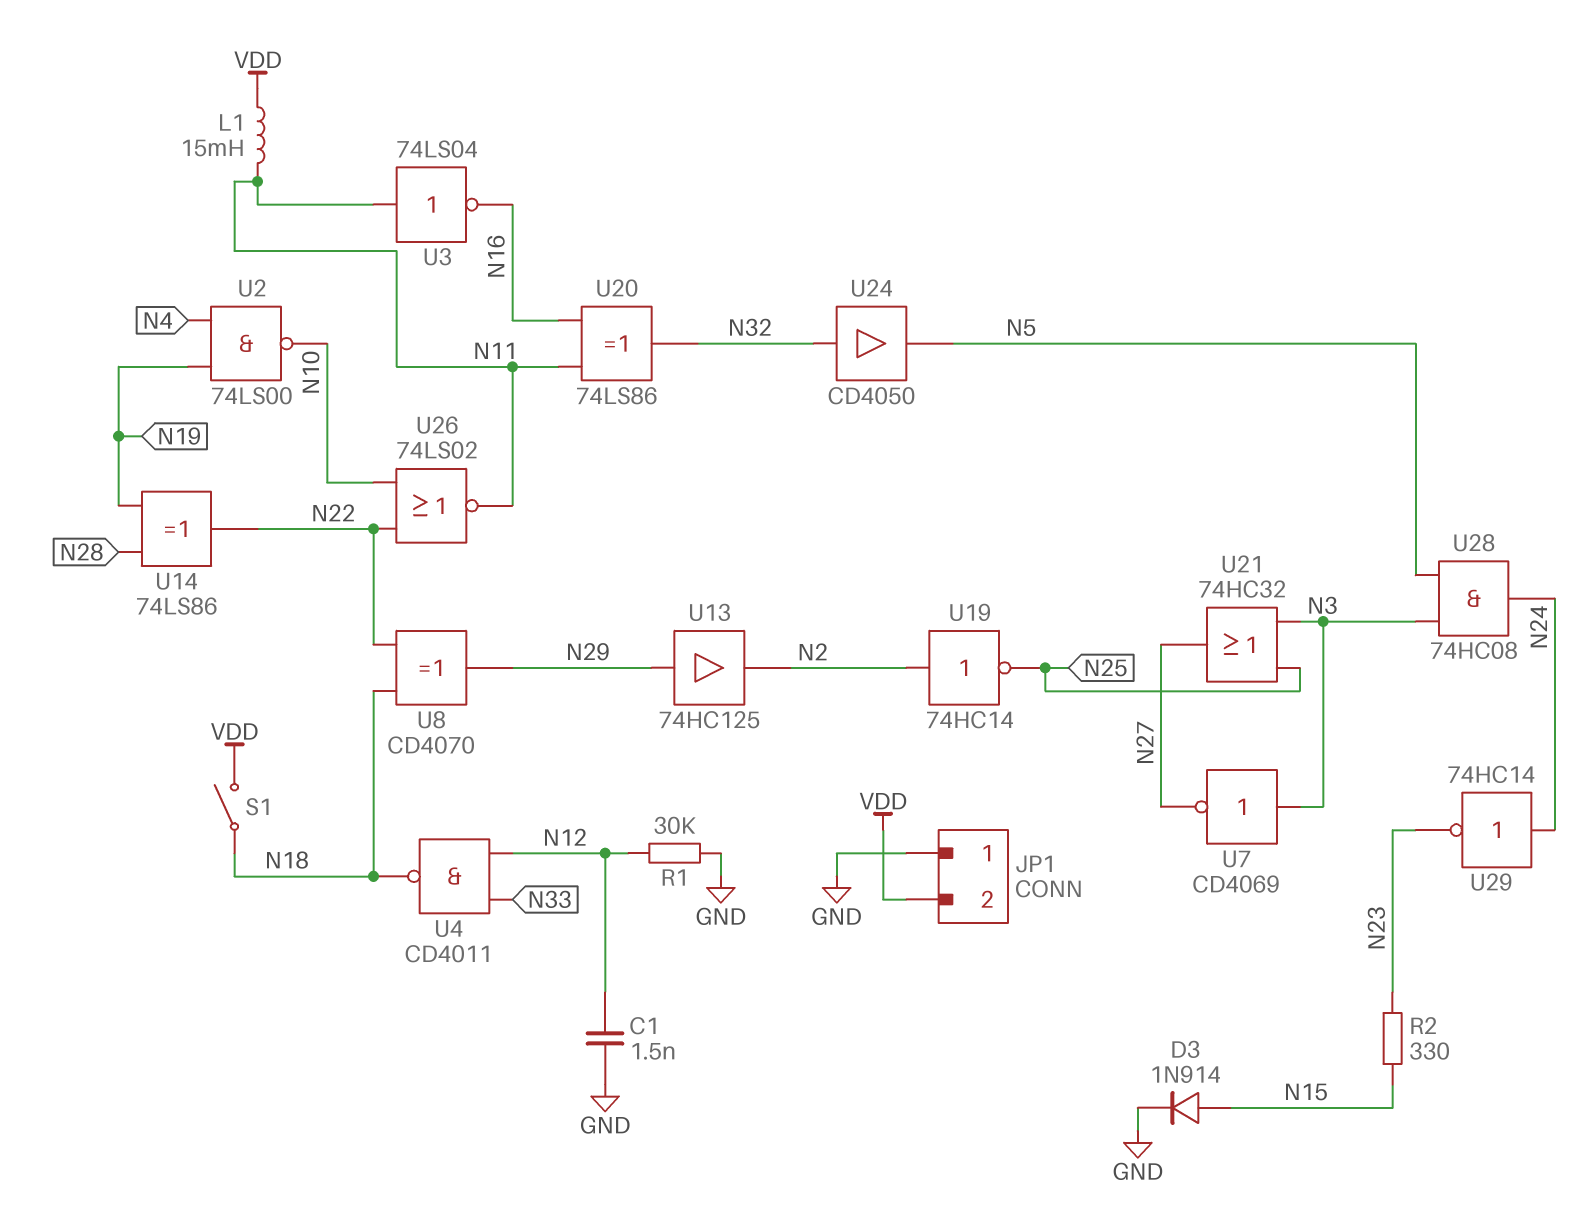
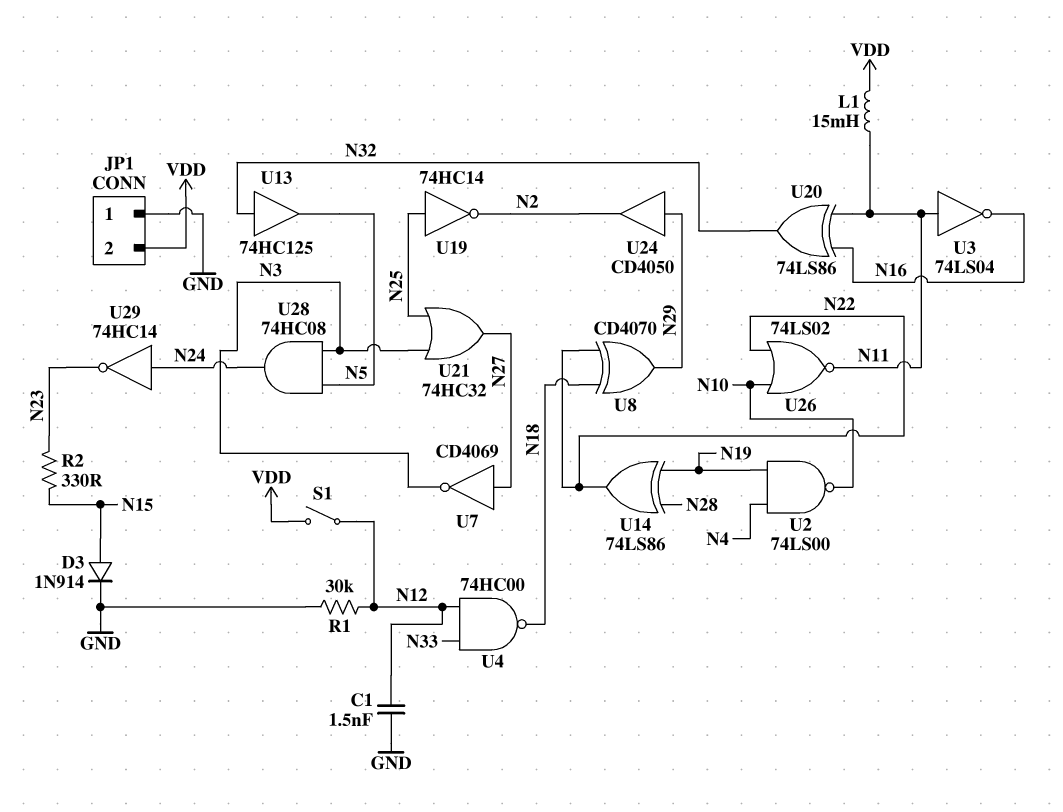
S1: switch (N18, VDD) -> switch (N12, VDD)
U4: NAND CD4011 (in N12, in N33, out N18) -> NAND 74HC00 (in N12, in N33, out N18)
U7: NOT CD4069 (in N3, out N27) -> NOT CD4069 (in N27, out N3)
U13: buffer 74HC125 (in N29, out N2) -> buffer 74HC125 (in N32, out N5)
U19: NOT 74HC14 (in N2, out N25) -> NOT 74HC14 (in N25, out N2)
U24: buffer CD4050 (in N32, out N5) -> buffer CD4050 (in N29, out N2)

